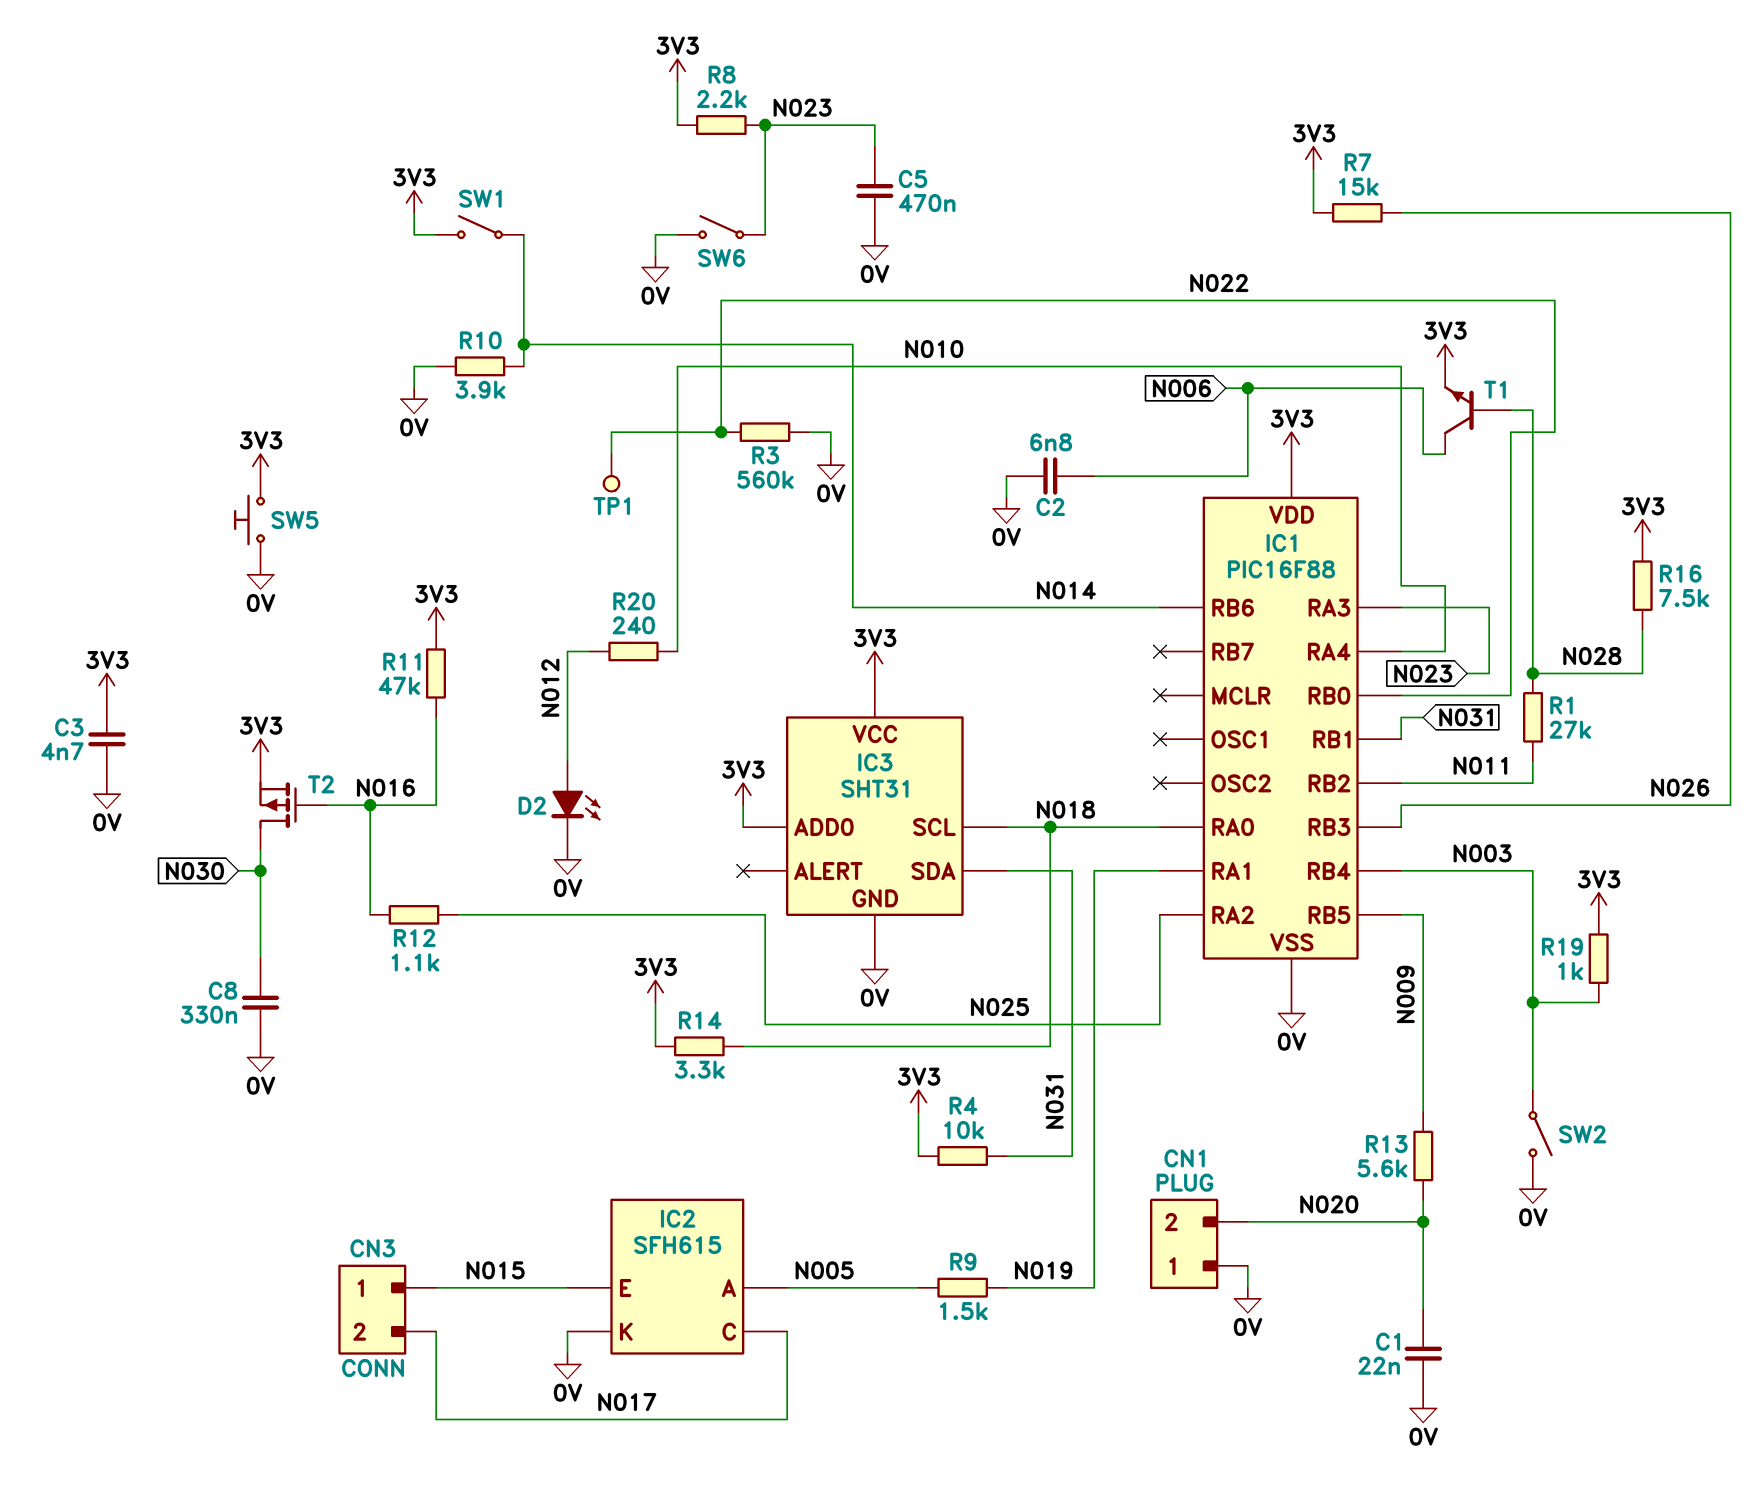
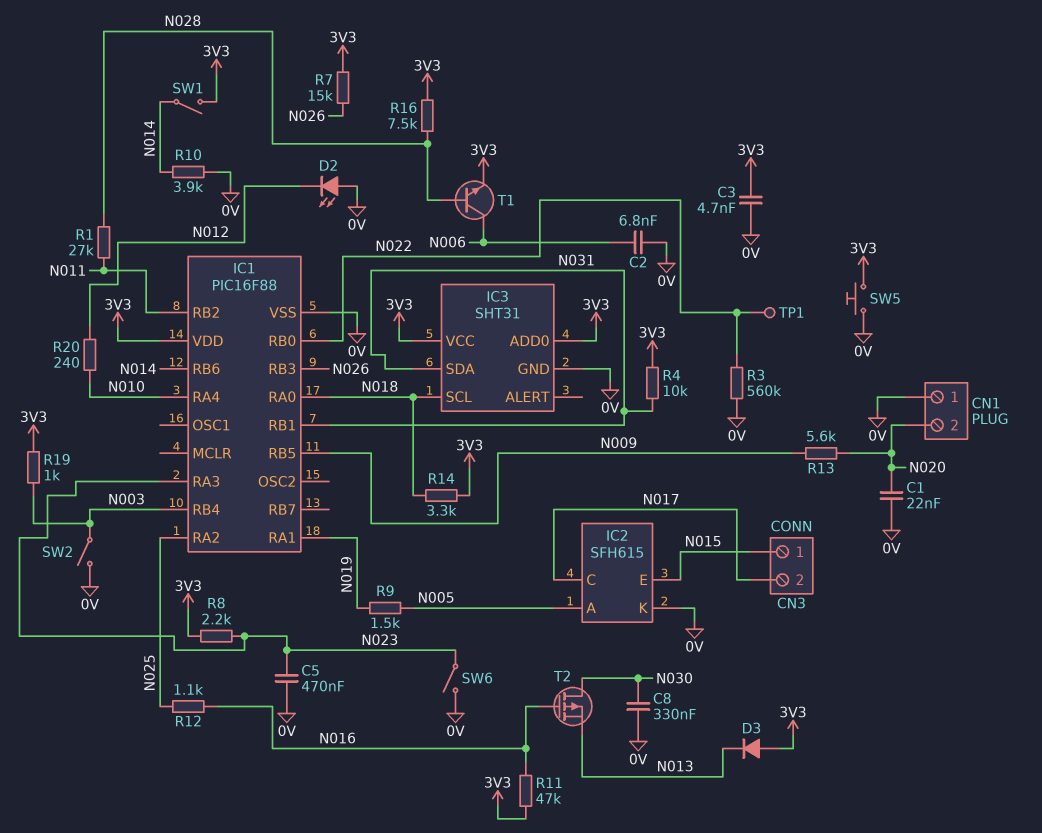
D2: LED (A N012, K 0V) -> LED (A 0V, K N012)
D3: none -> diode (A 3V3, K N013)
T2: PMOS (G N016, D N030, S 3V3) -> PMOS (G N016, D N030, S N013)

